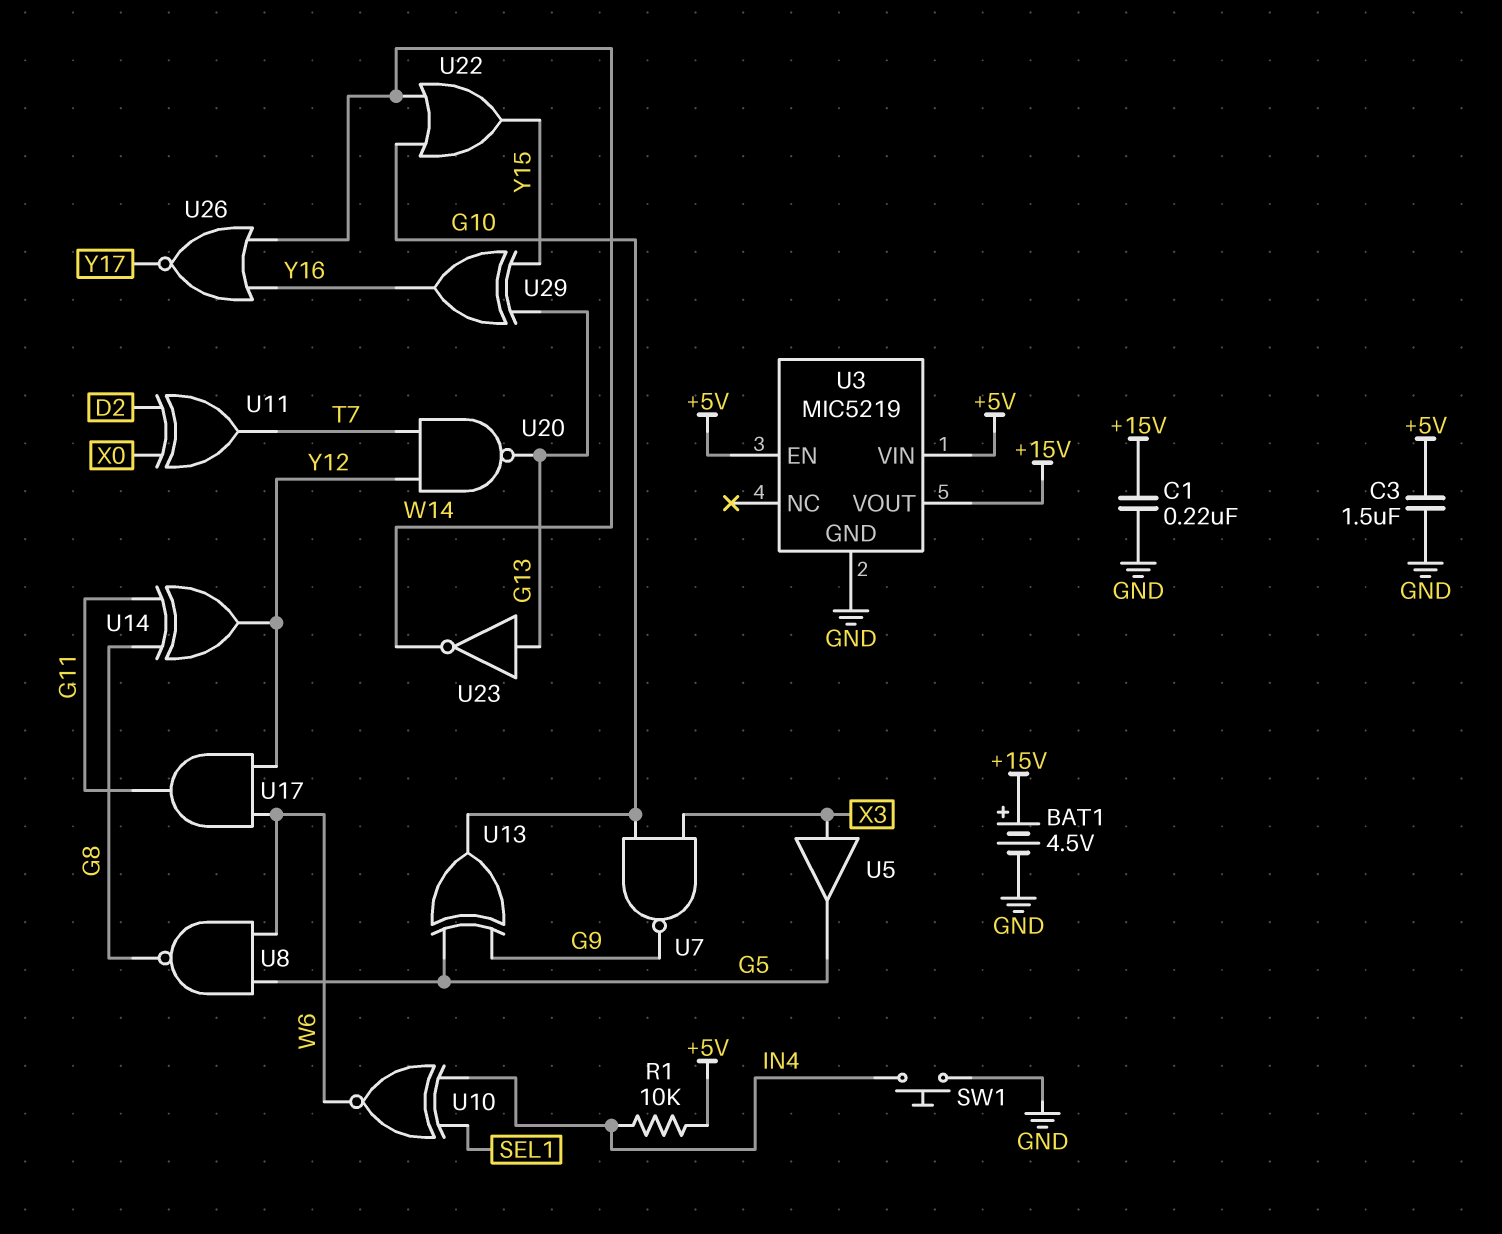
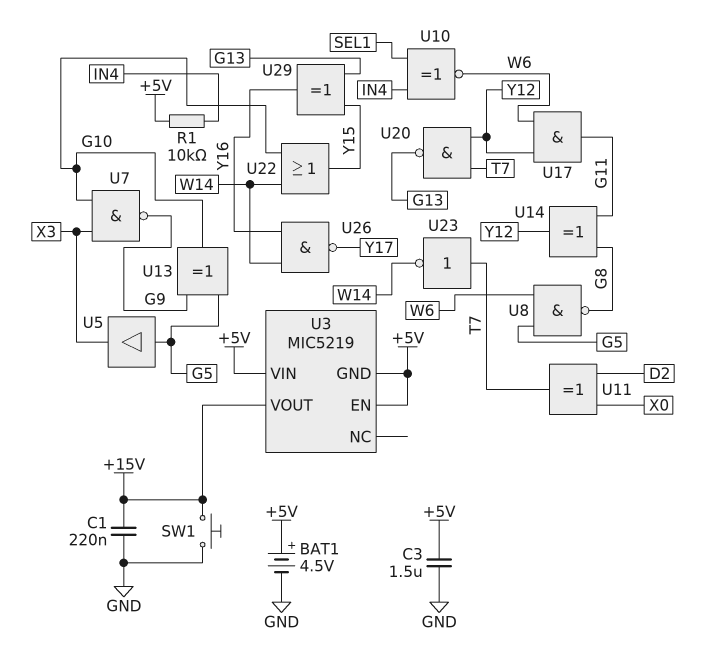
BAT1: 4.5V (plus +15V, minus GND) -> 4.5V (plus +5V, minus GND)
SW1: button (GND, IN4) -> button (+15V, GND)
U3 pin GND: GND -> +5V
U5: buffer (in X3, out G5) -> buffer (in G5, out X3)
U23: NOT (in G13, out W14) -> NOT (in T7, out W14)
U26: NOR (in W14, in Y16, out Y17) -> NAND (in W14, in Y16, out Y17)

